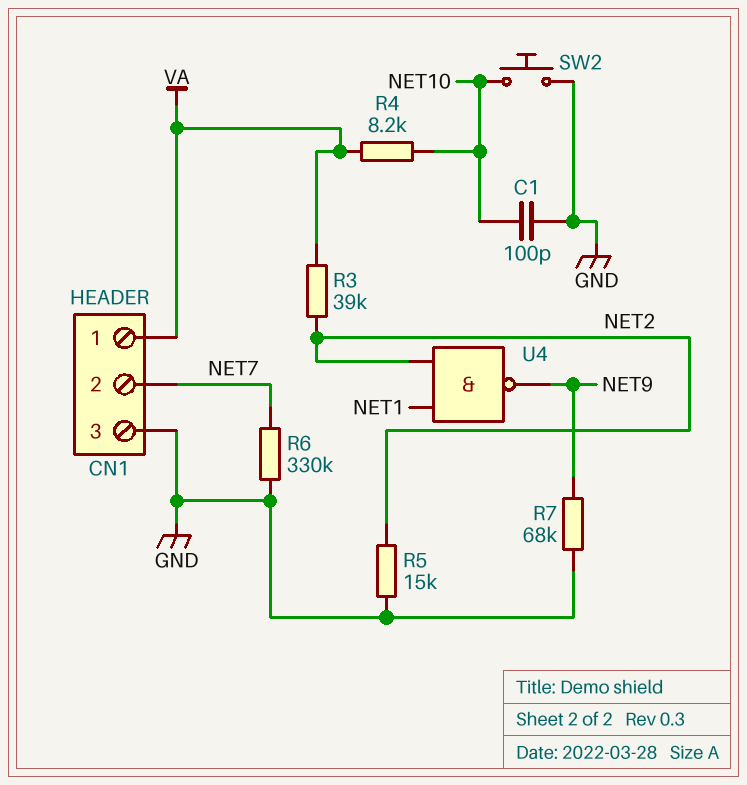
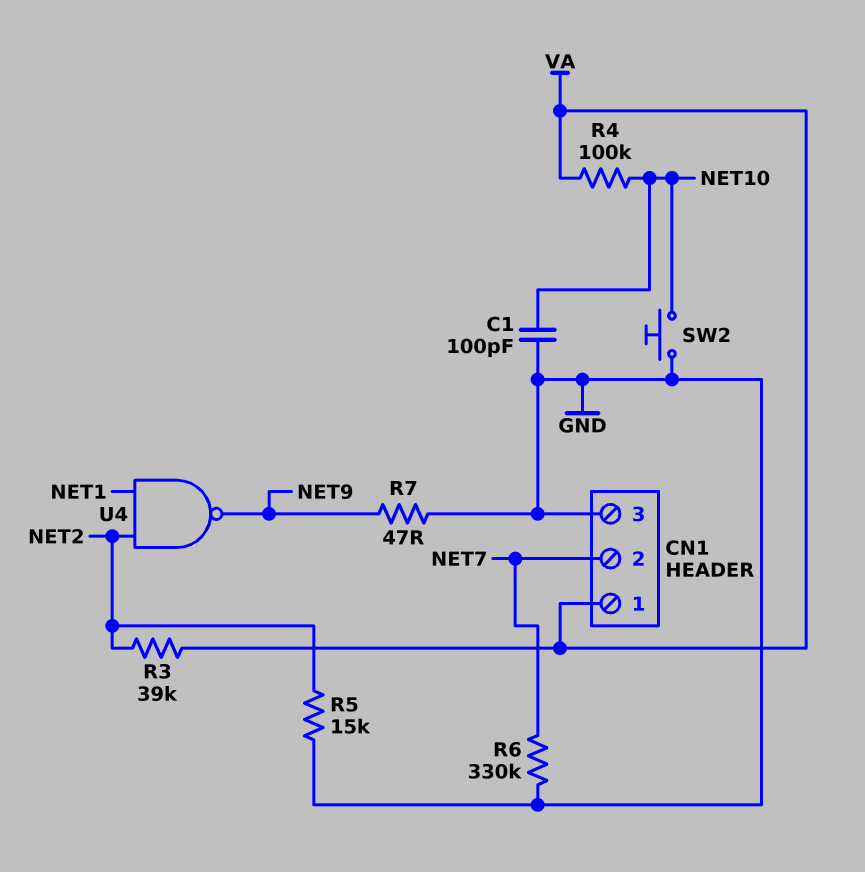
R4: 8.2k (NET10, VA) -> 100k (NET10, VA)
R7: 68k (GND, NET9) -> 47 (GND, NET9)

